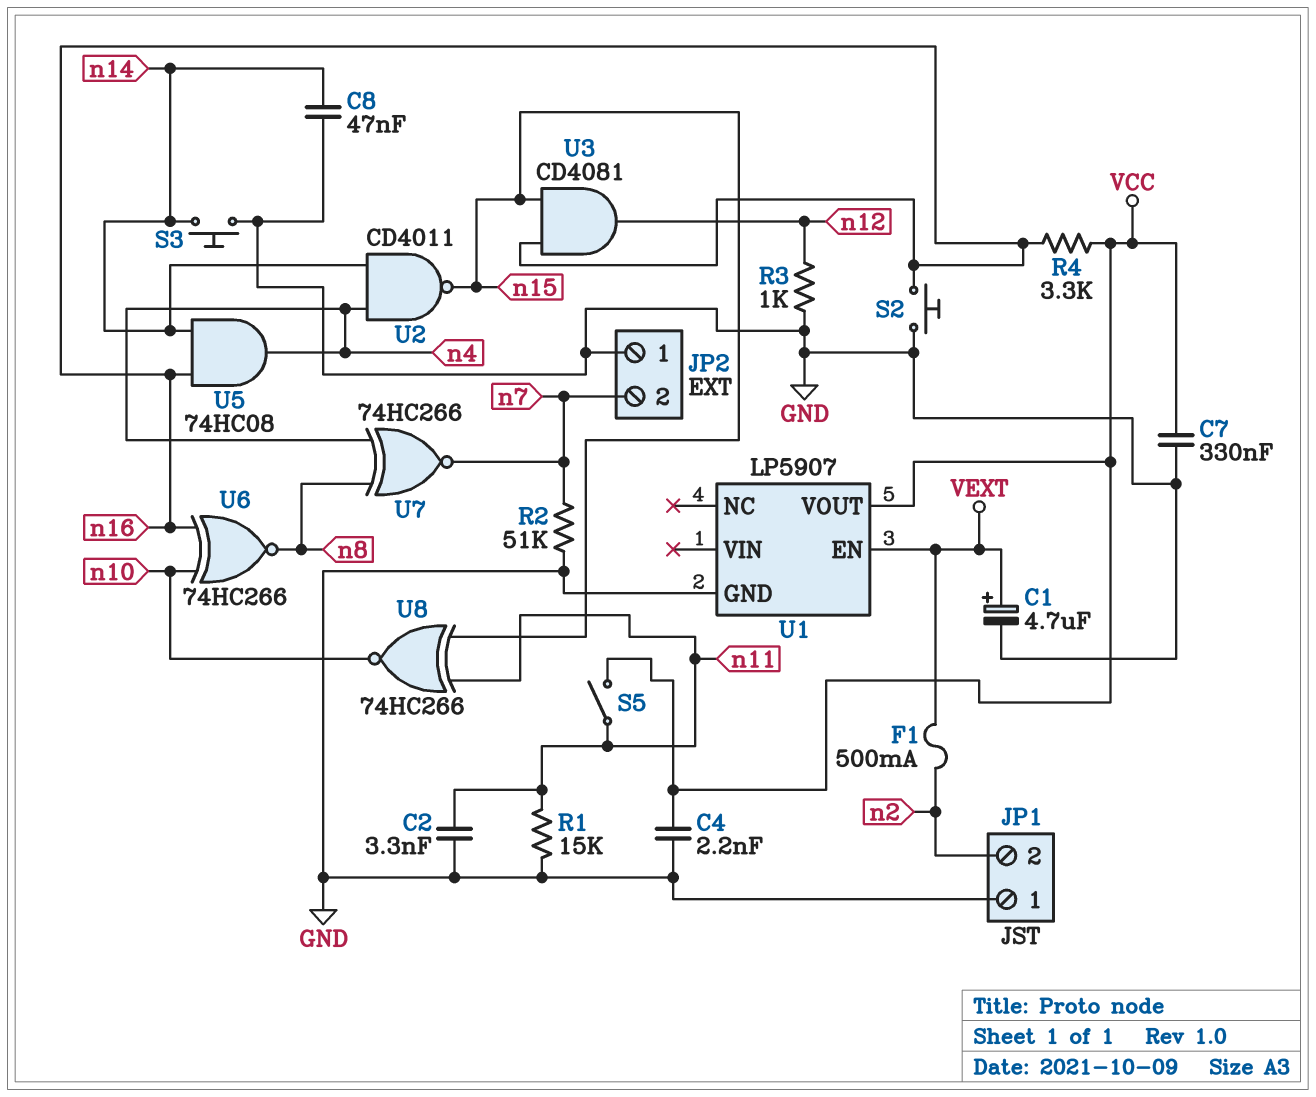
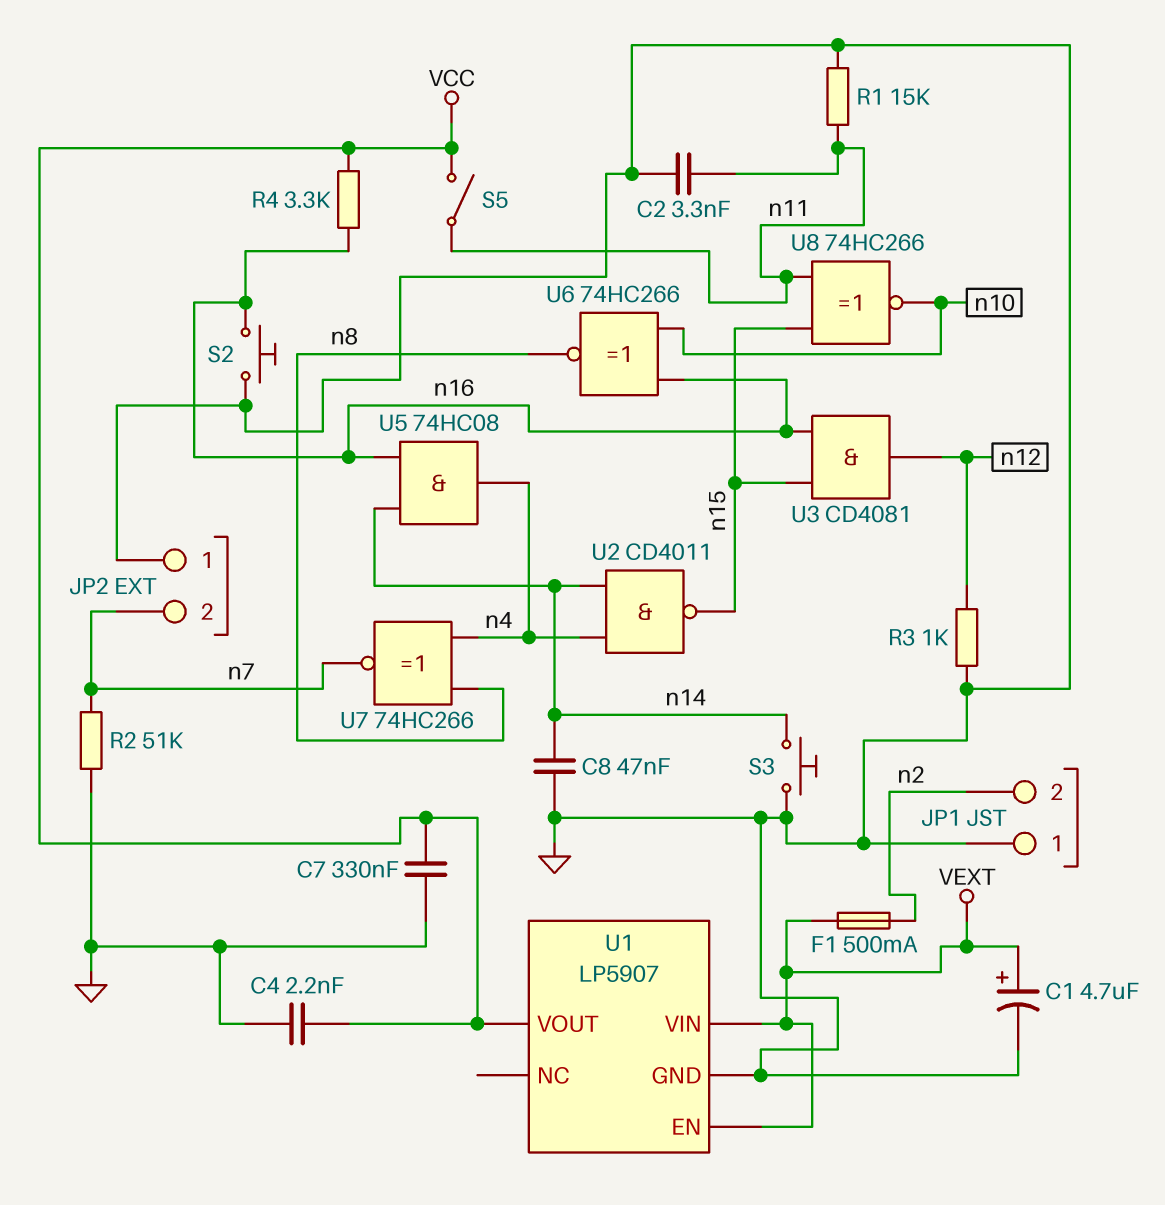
U1 pin VIN: none -> VEXT

